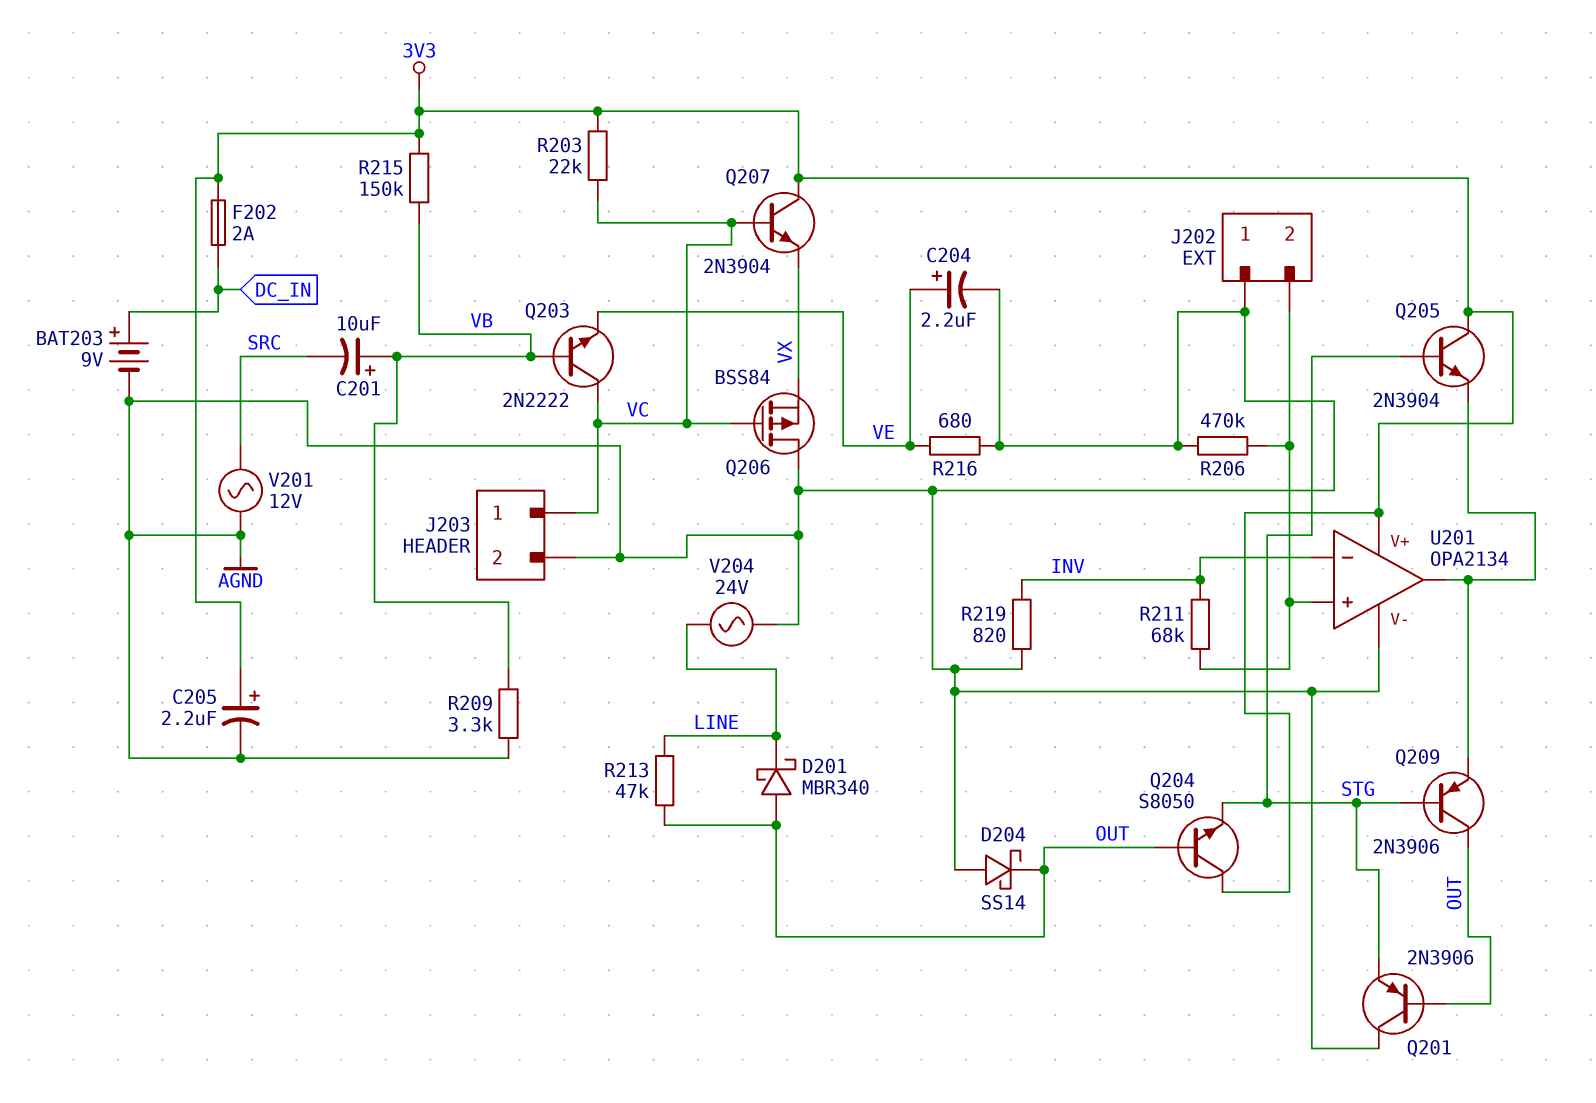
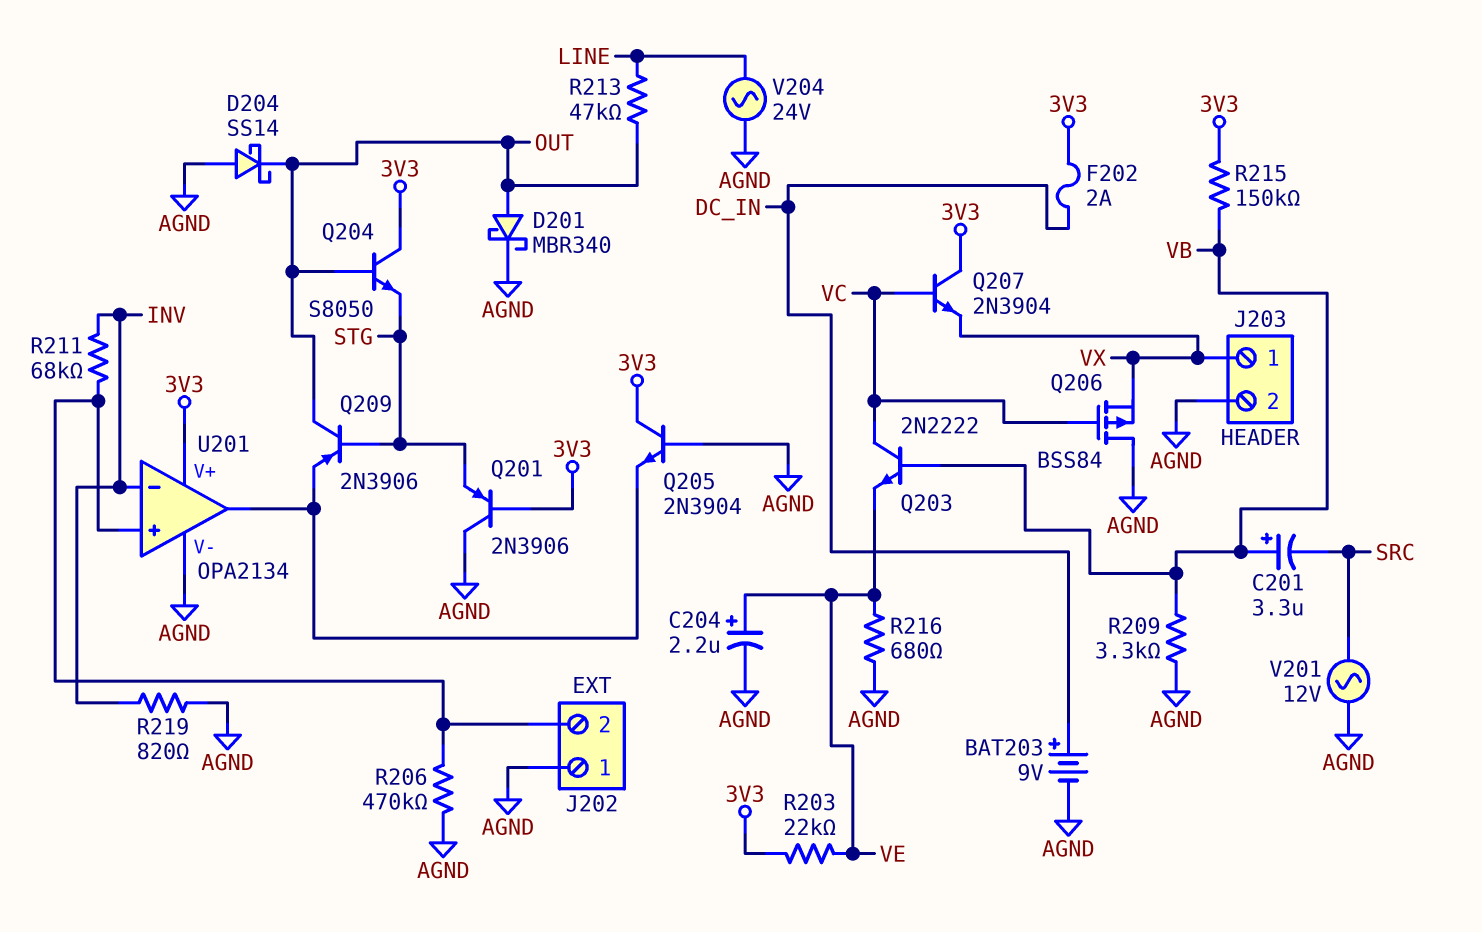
C201: 10uF (plus VB, minus SRC) -> 3.3uF (plus VB, minus SRC)
C205: 2.2uF (plus 3V3, minus AGND) -> none
D201: schottky MBR340 (A OUT, K LINE) -> schottky MBR340 (A OUT, K AGND)
J203 pin 1: VC -> VX
Q201: PNP 2N3906 (B OUT, C AGND, E STG) -> PNP 2N3906 (B 3V3, C AGND, E STG)
Q205: NPN 2N3904 (B STG, C 3V3, E U201/out) -> NPN 2N3904 (B AGND, C 3V3, E U201/out)
R203: 22k (3V3, VC) -> 22k (3V3, VE)

